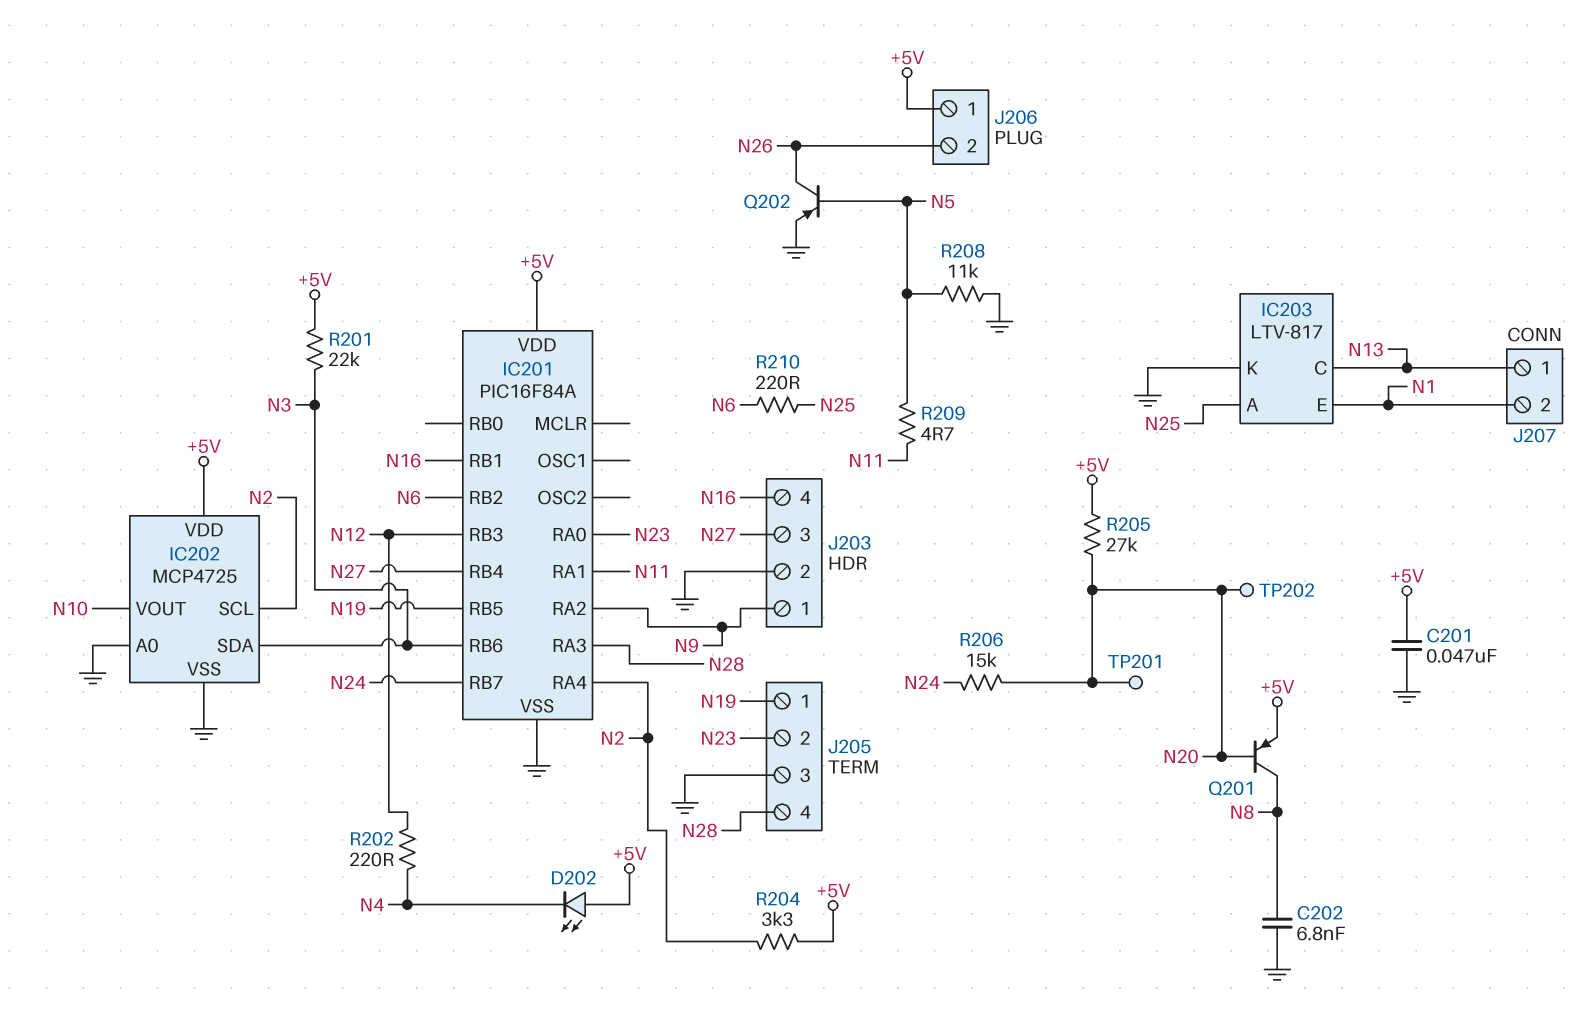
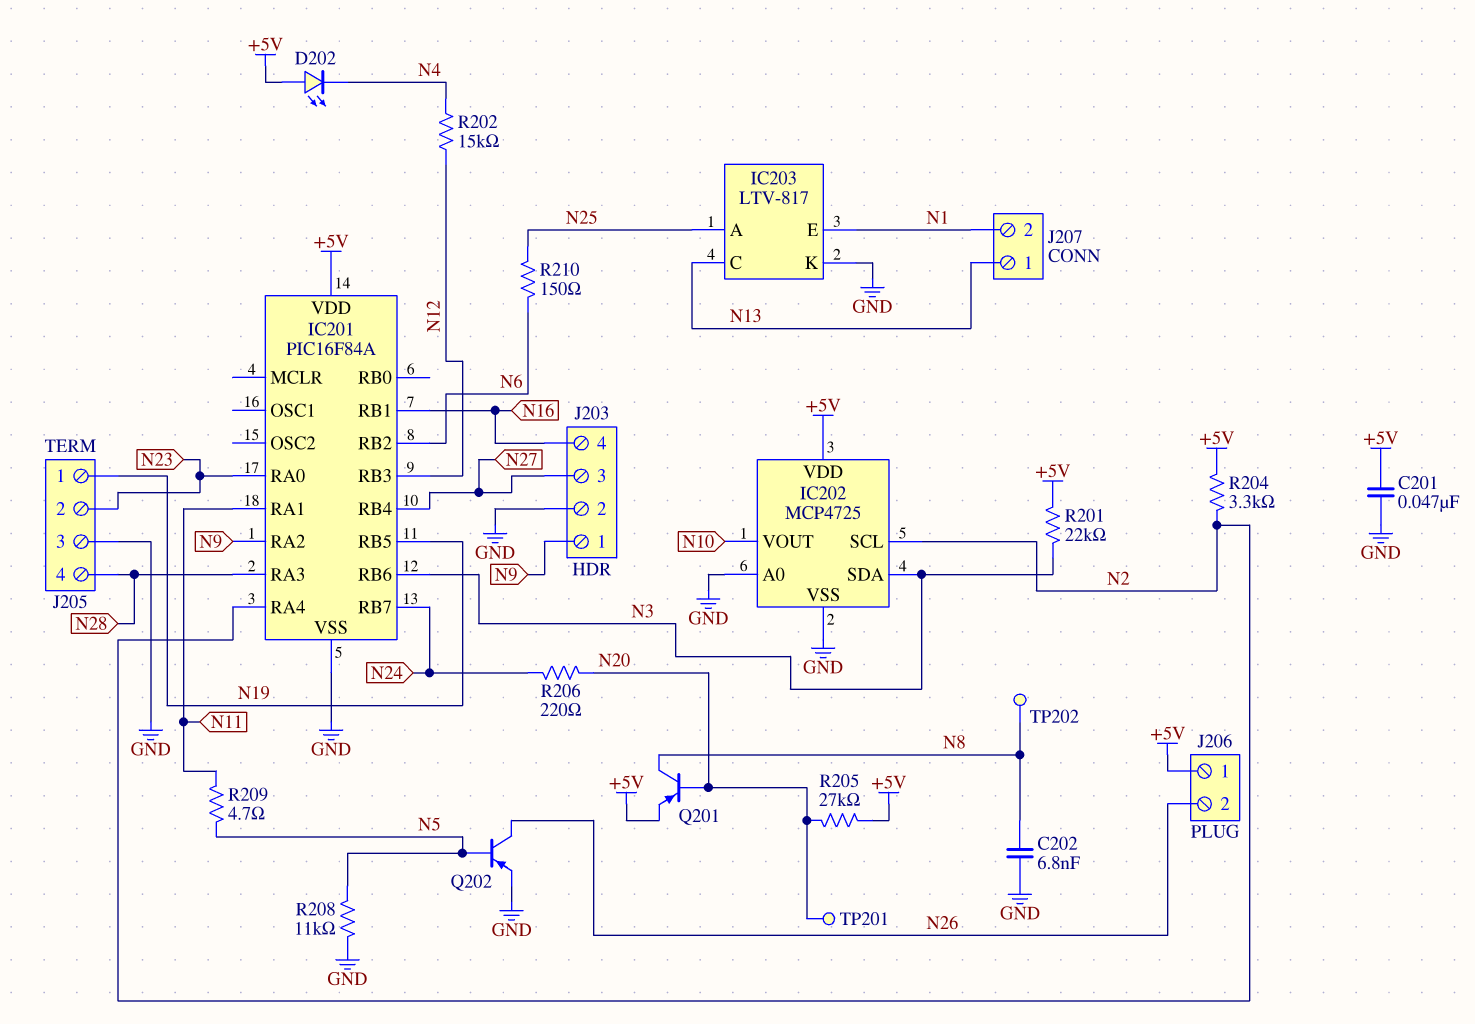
R202: 220 (N4, N12) -> 15k (N4, N12)
R206: 15k (N20, N24) -> 220 (N20, N24)
R210: 220 (N6, N25) -> 150 (N6, N25)
TP202: test point (N20) -> test point (N8)

